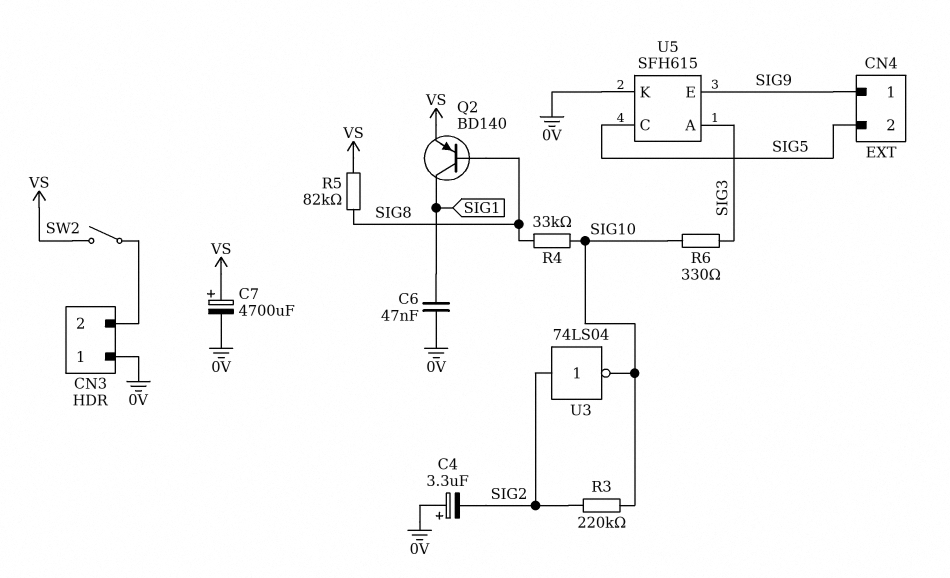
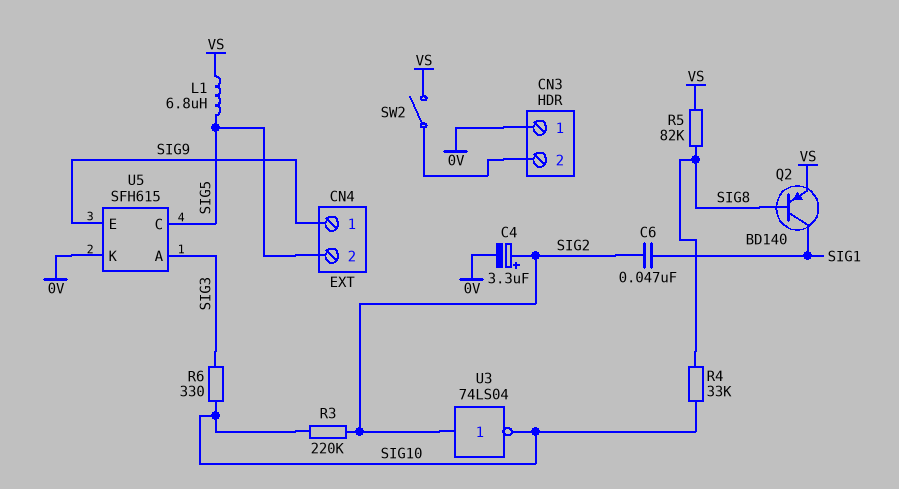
C4: 3.3uF (plus 0V, minus SIG2) -> 3.3uF (plus SIG2, minus 0V)
C6: 47nF (0V, SIG1) -> 47nF (SIG1, SIG2)
C7: 4700uF (plus VS, minus 0V) -> none
L1: none -> 6.8uH (SIG5, VS)

